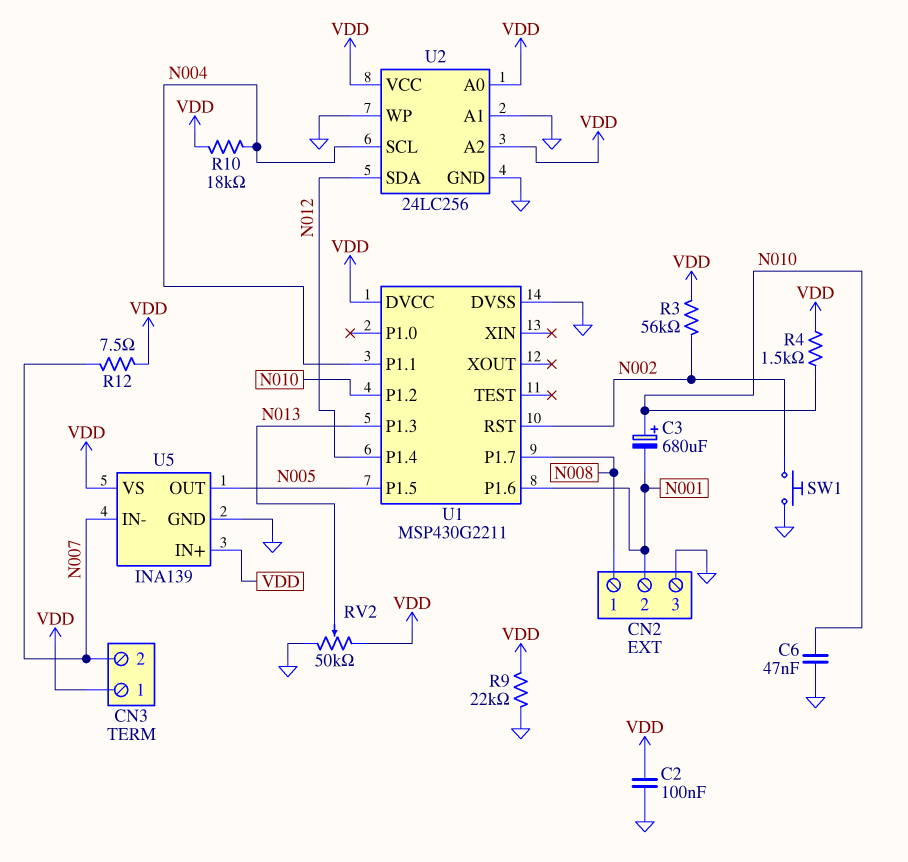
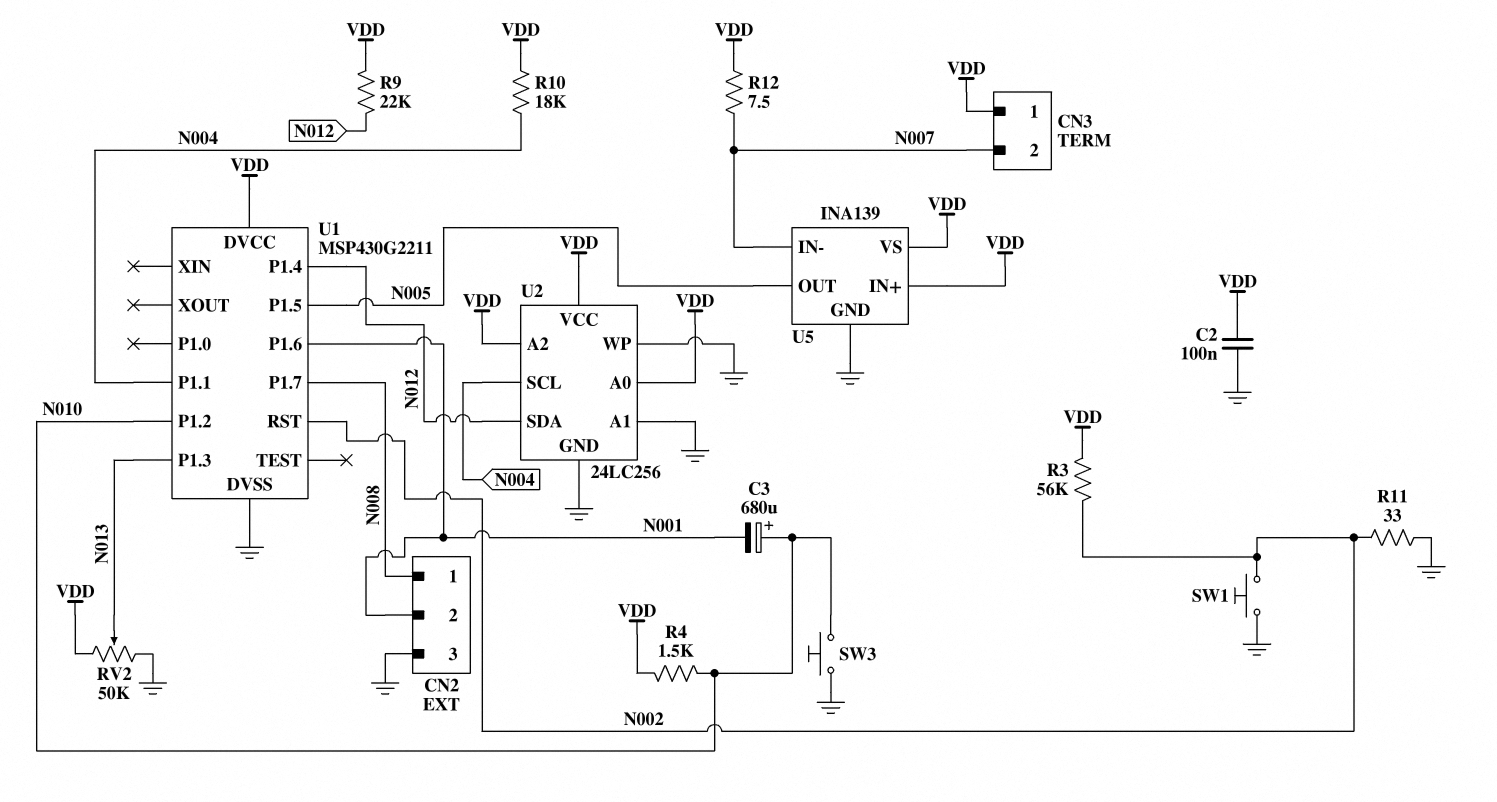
C6: 47nF (GND, N010) -> none
R9: 22k (GND, VDD) -> 22k (N012, VDD)
R11: none -> 33 (GND, N002)
SW3: none -> button (GND, N010)

